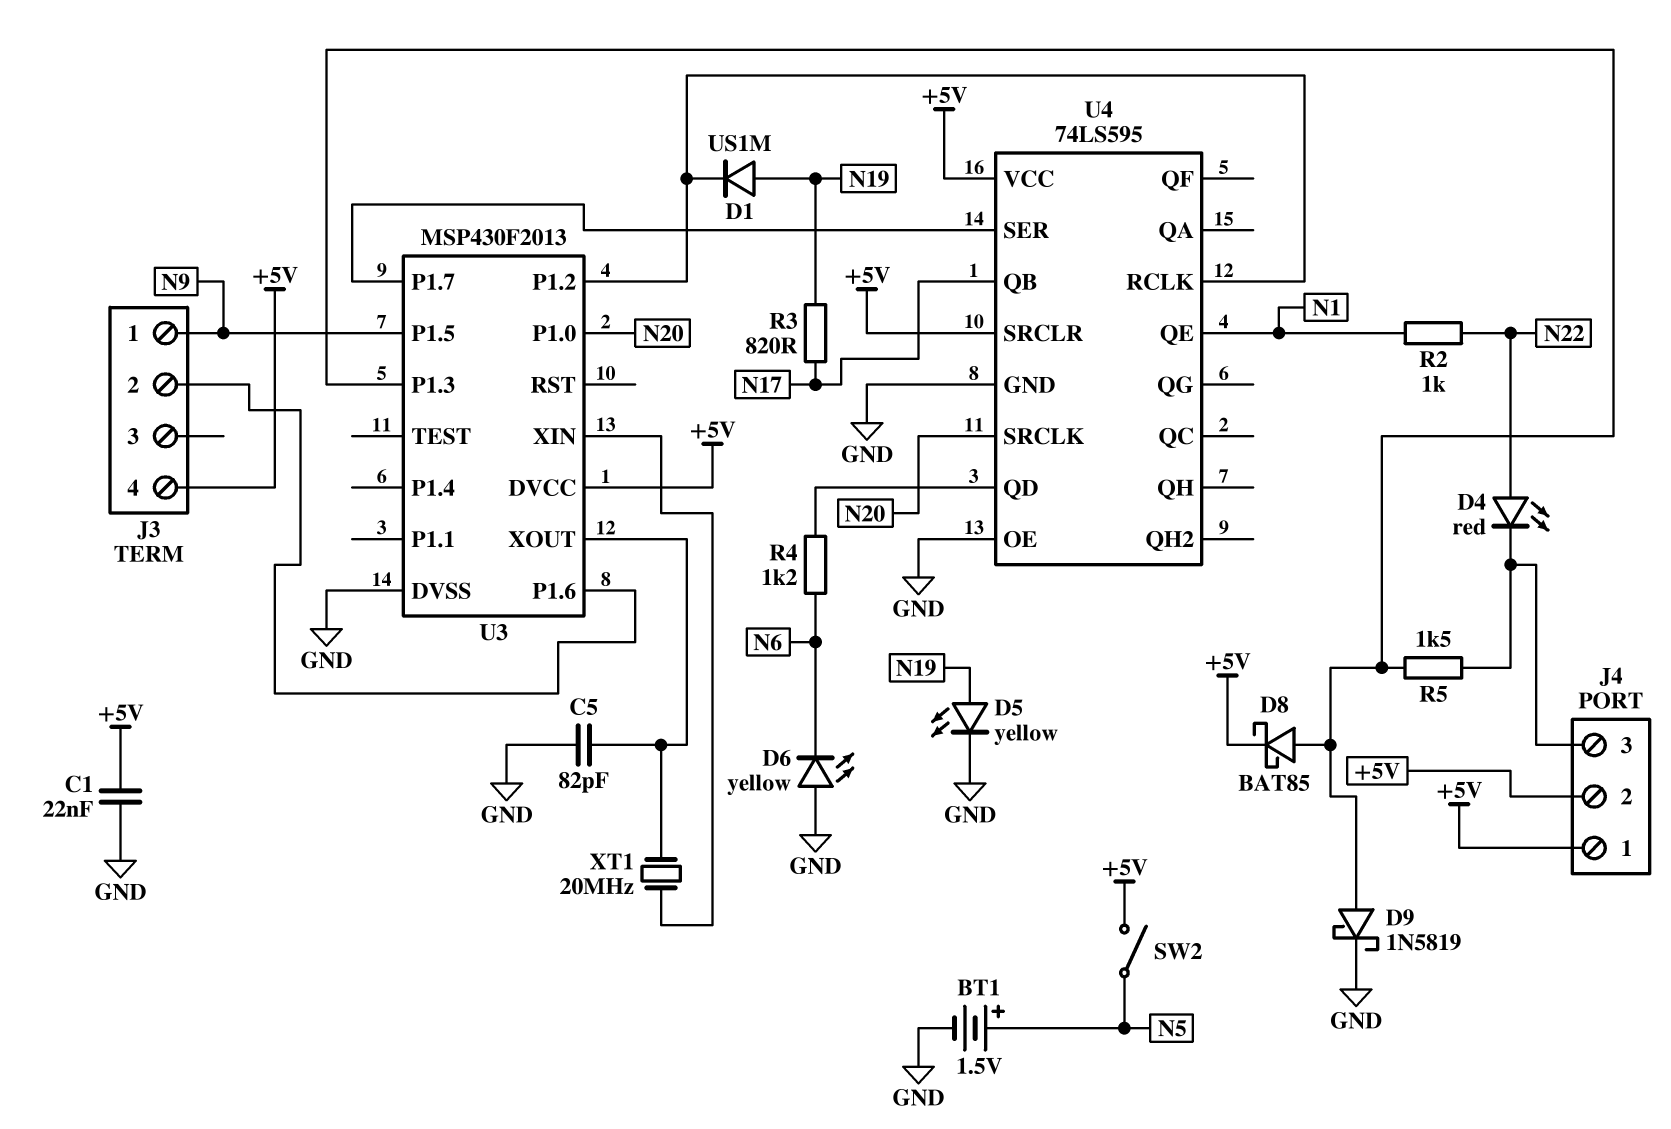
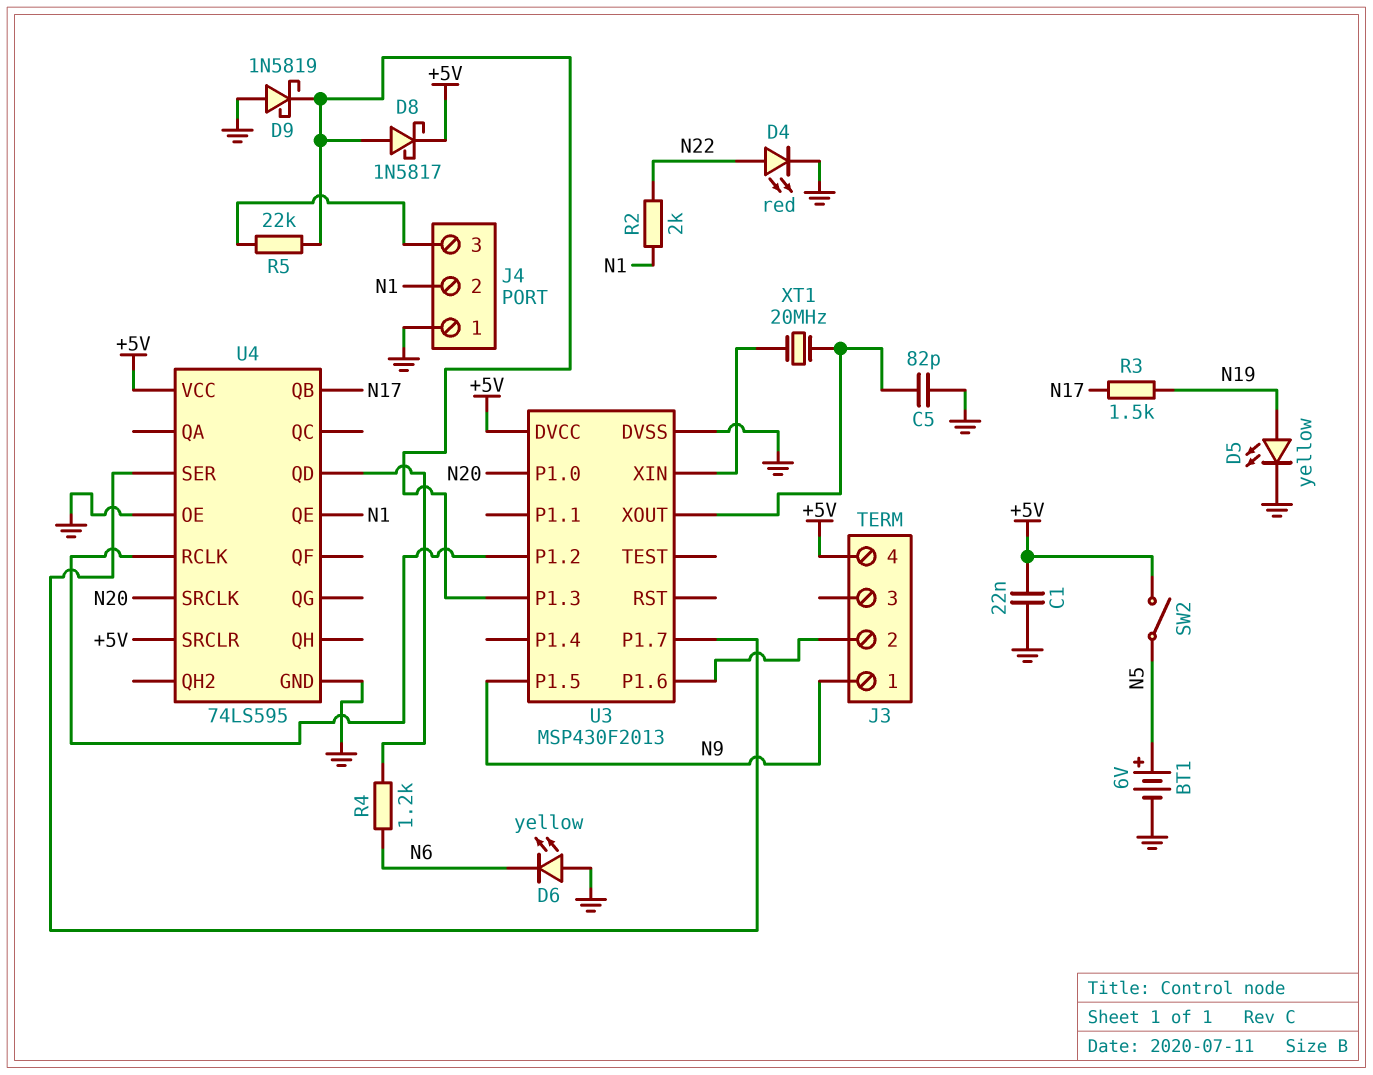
BT1: 1.5V (plus N5, minus GND) -> 6V (plus N5, minus GND)
D1: diode US1M (A N19, K U3/P1.2) -> none
D4: LED red (A N22, K J4/3) -> LED red (A N22, K GND)
D8: schottky BAT85 (A U3/P1.3, K +5V) -> schottky 1N5817 (A U3/P1.3, K +5V)
D9: schottky 1N5819 (A U3/P1.3, K GND) -> schottky 1N5819 (A GND, K U3/P1.3)
J4 pin 1: +5V -> GND
J4 pin 2: +5V -> N1
R2: 1k (N1, N22) -> 2k (N1, N22)
R3: 820 (N17, N19) -> 1.5k (N17, N19)
R5: 1.5k (J4/3, U3/P1.3) -> 22k (J4/3, U3/P1.3)

